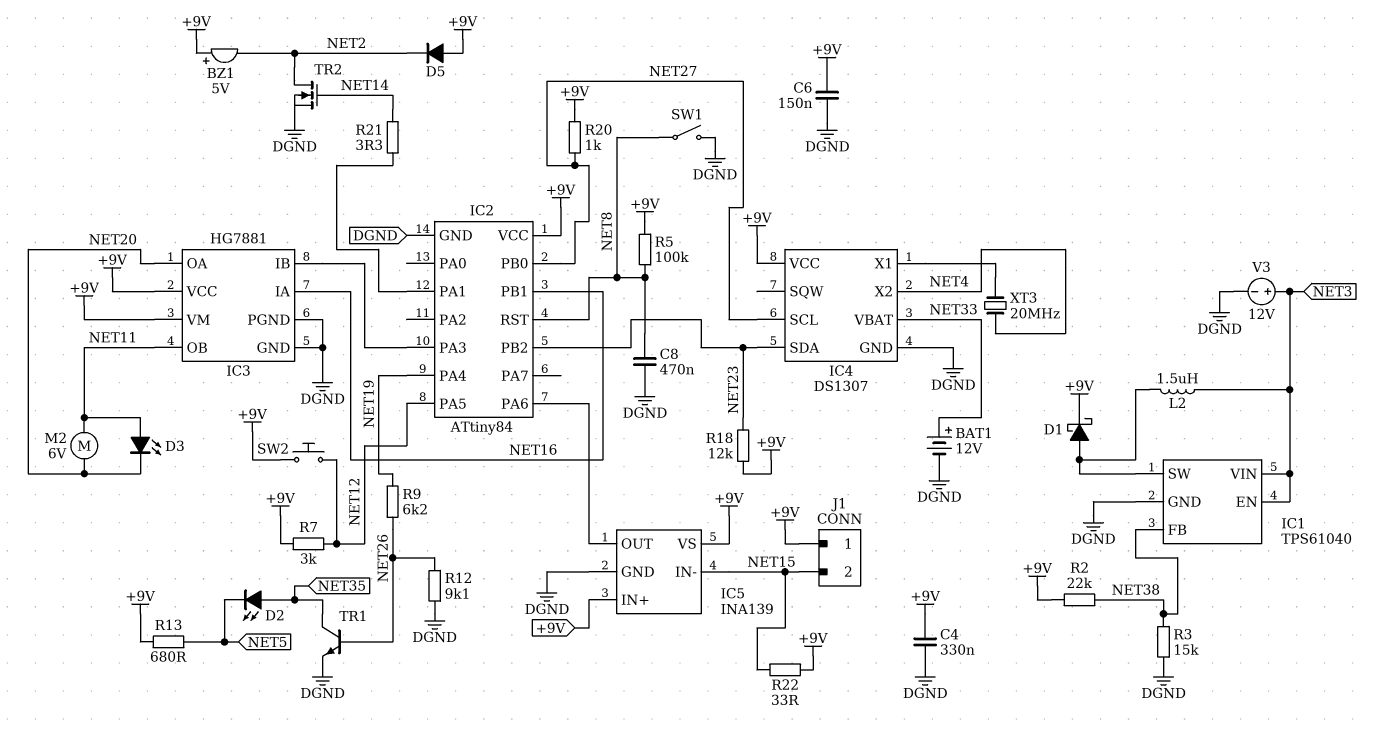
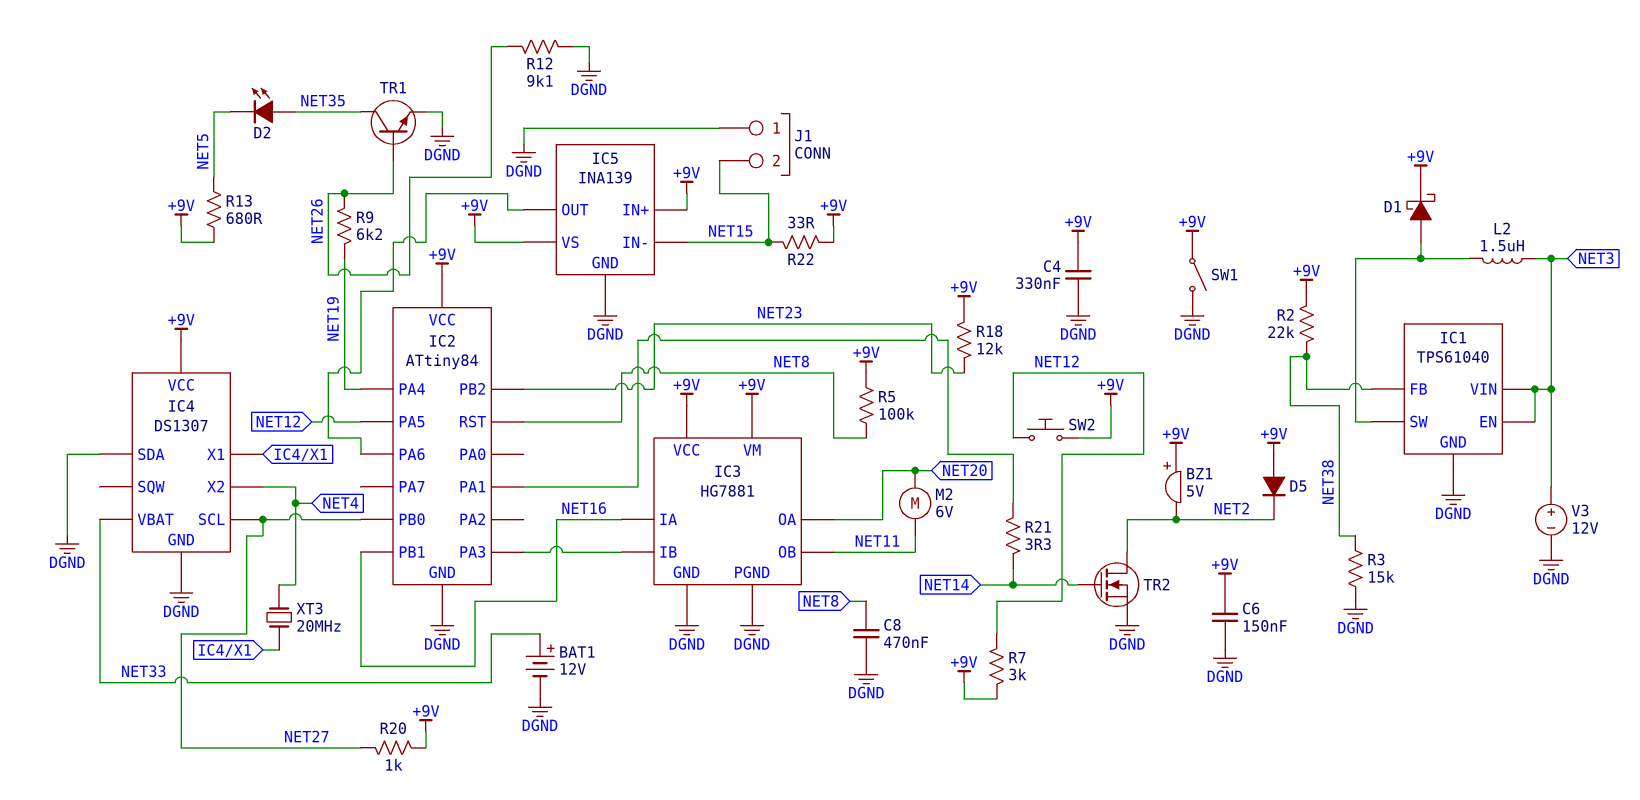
D3: LED (A NET11, K NET20) -> none
IC4 pin SDA: NET23 -> DGND
J1 pin 1: +9V -> DGND
SW1: switch (DGND, NET8) -> switch (+9V, DGND)

